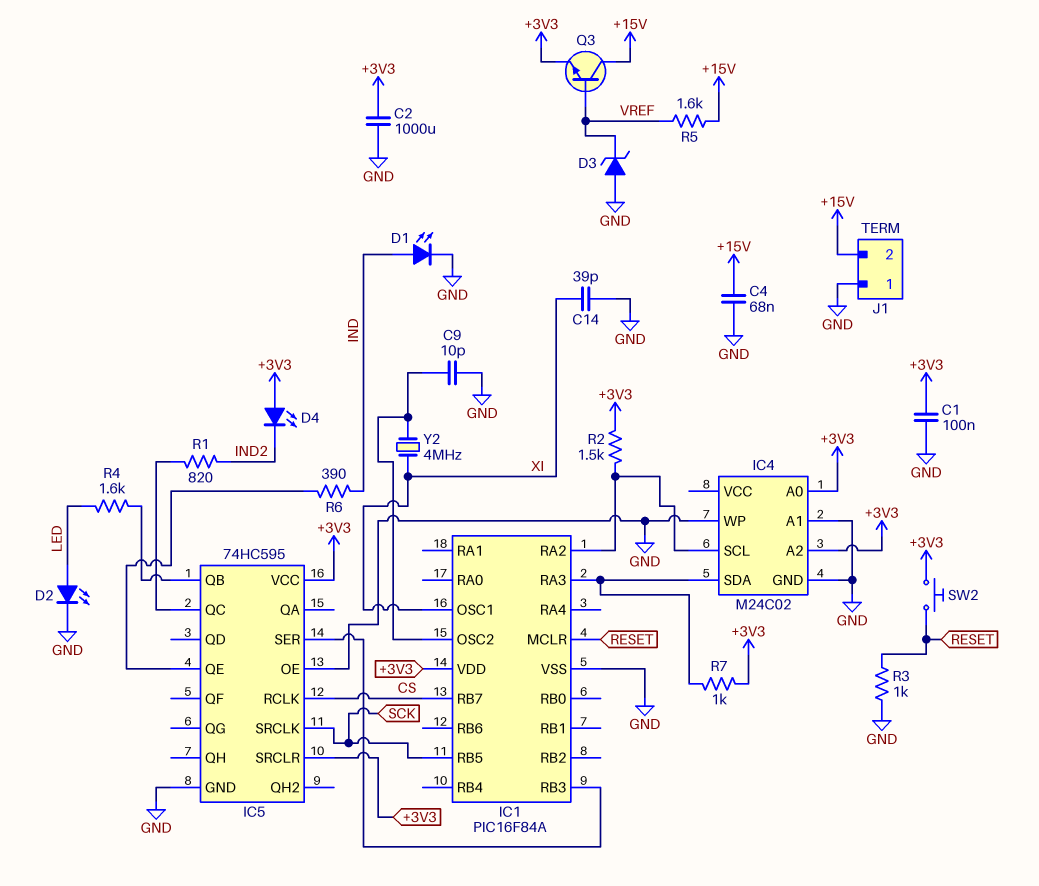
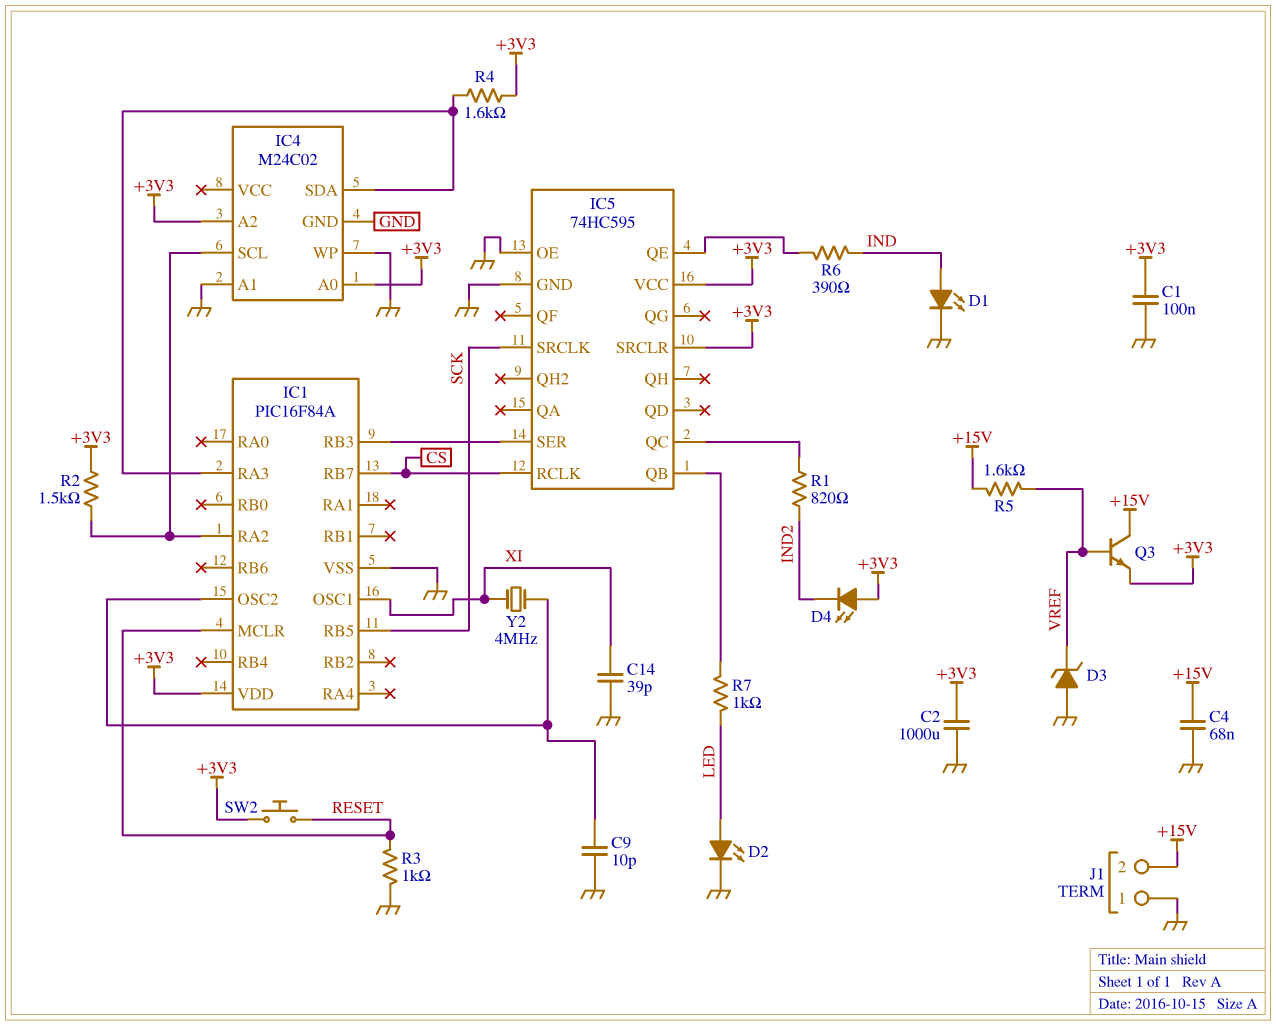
R4: 1.6k (IC5/QB, LED) -> 1.6k (+3V3, IC1/RA3)
R7: 1k (+3V3, IC1/RA3) -> 1k (IC5/QB, LED)

